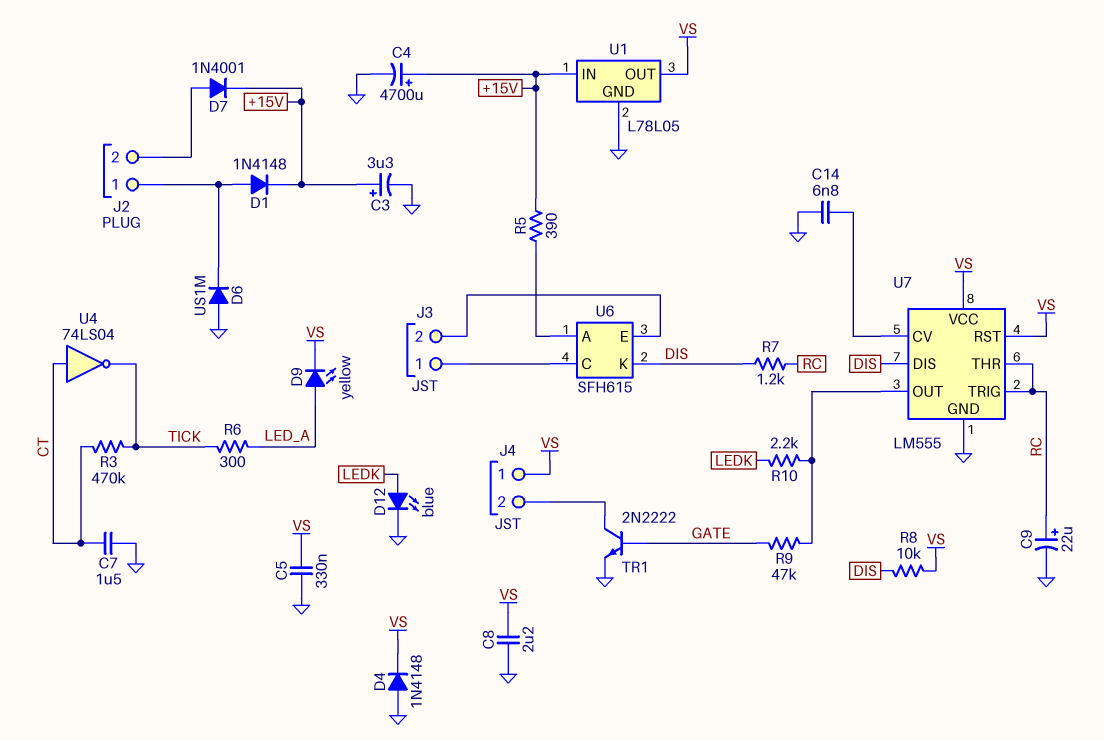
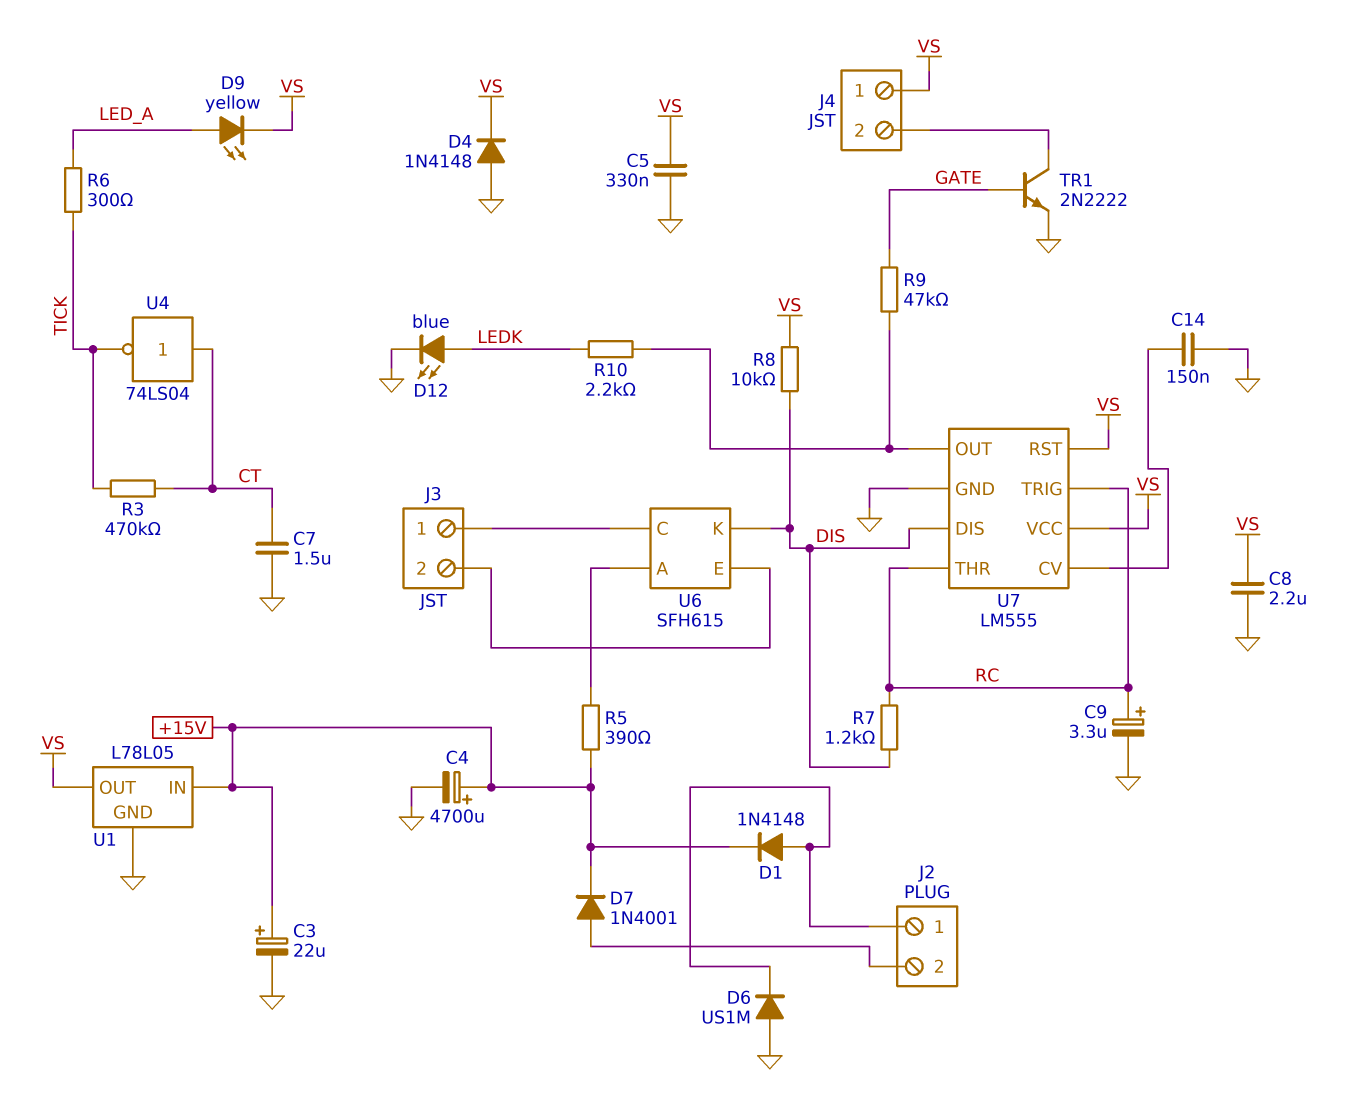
C3: 3.3uF (plus +15V, minus GND) -> 22uF (plus +15V, minus GND)
C9: 22uF (plus RC, minus GND) -> 3.3uF (plus RC, minus GND)
C14: 6.8nF (GND, U7/CV) -> 150nF (GND, U7/CV)

